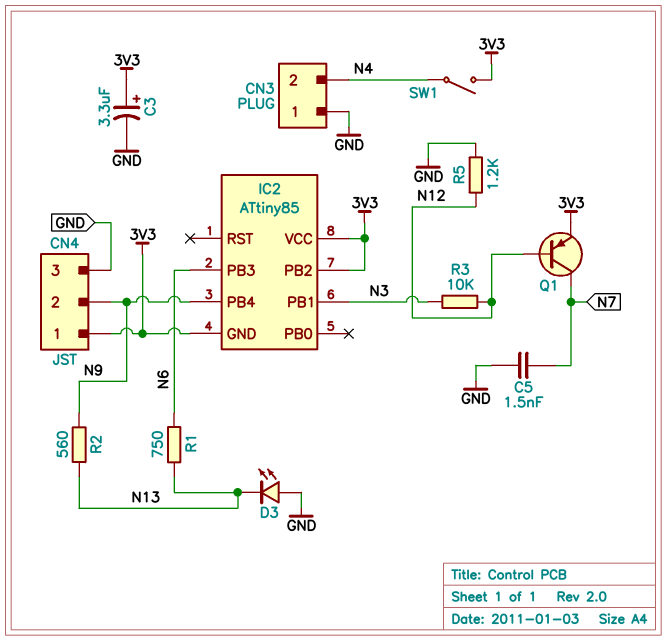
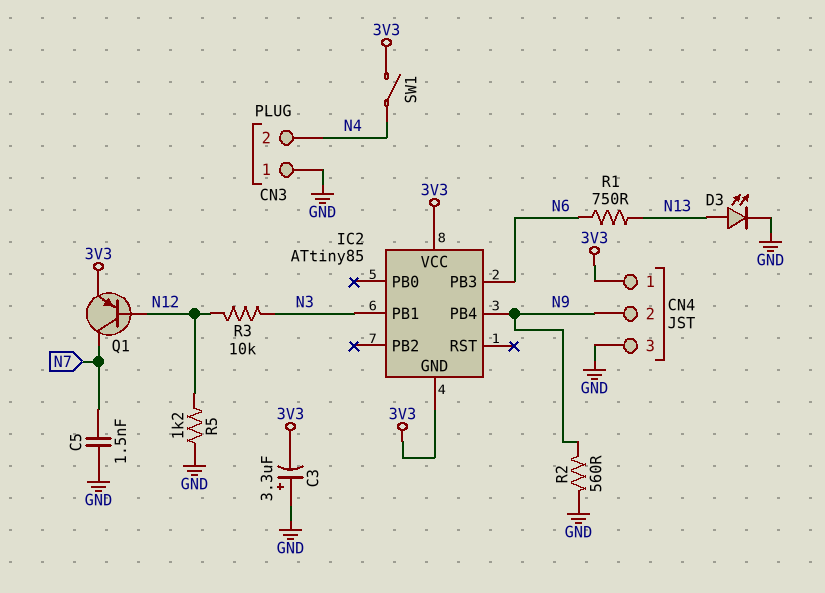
C3: 3.3uF (plus 3V3, minus GND) -> 3.3uF (plus GND, minus 3V3)
D3: LED (A GND, K N13) -> LED (A N13, K GND)
IC2 pin PB2: 3V3 -> none
R2: 560 (N9, N13) -> 560 (GND, N9)

